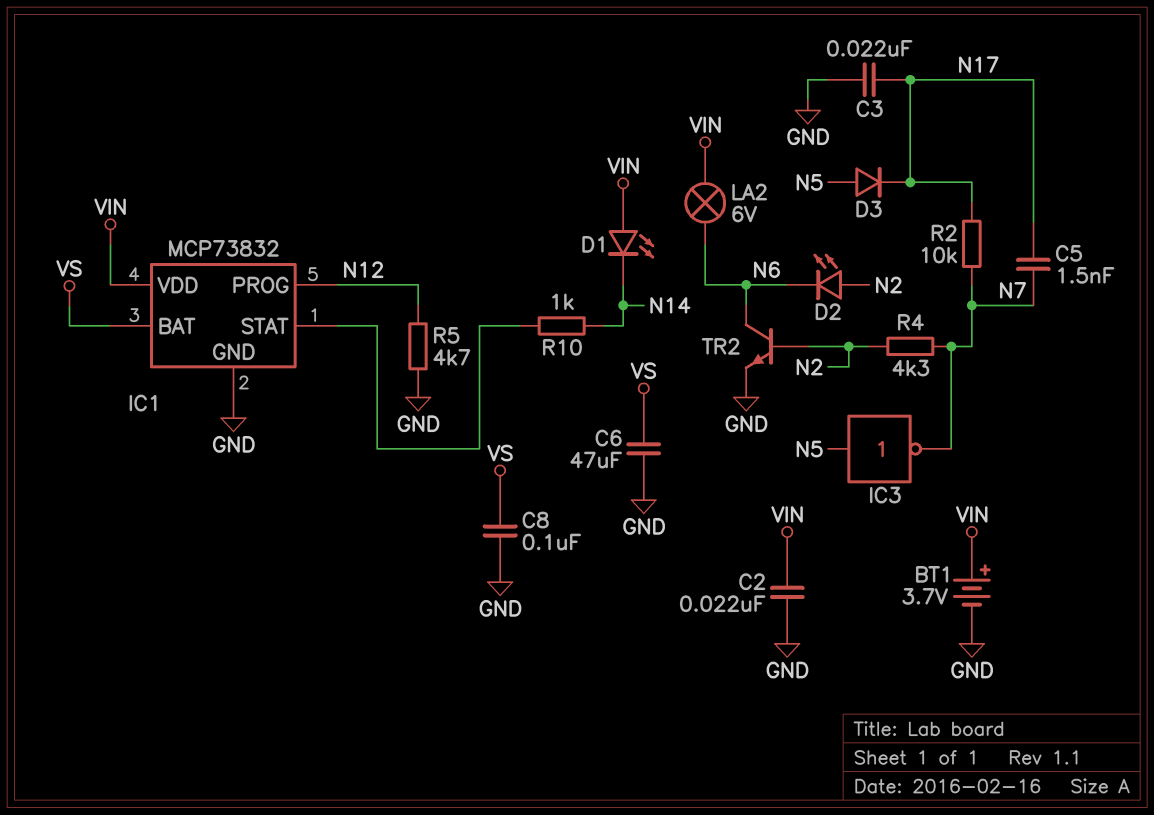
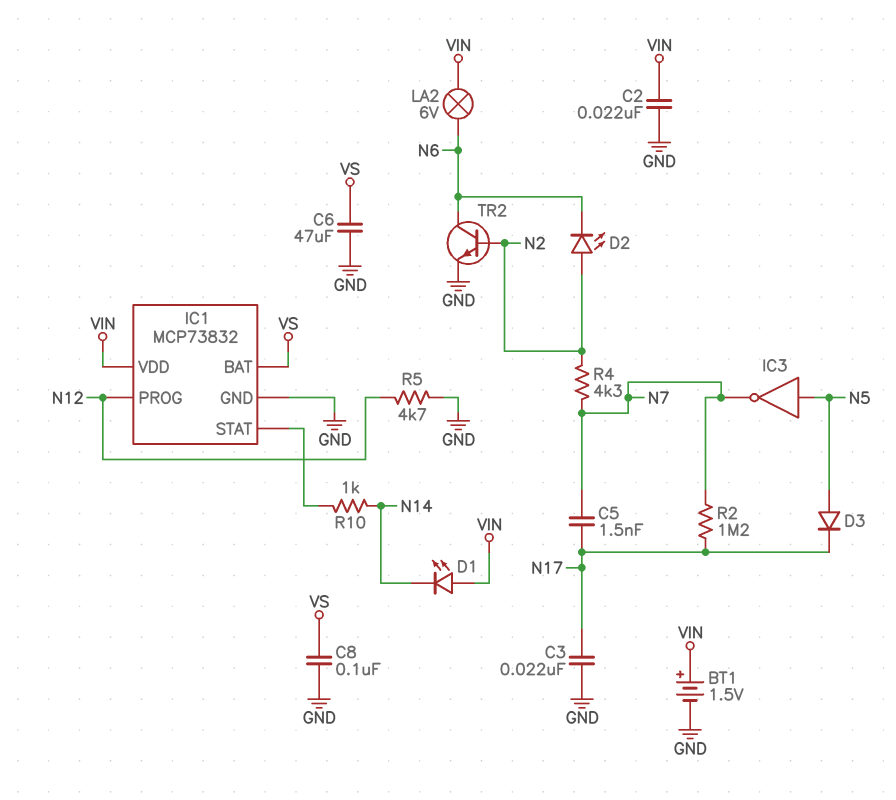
BT1: 3.7V (plus VIN, minus GND) -> 1.5V (plus VIN, minus GND)
R2: 10k (N7, N17) -> 1.2M (N7, N17)

